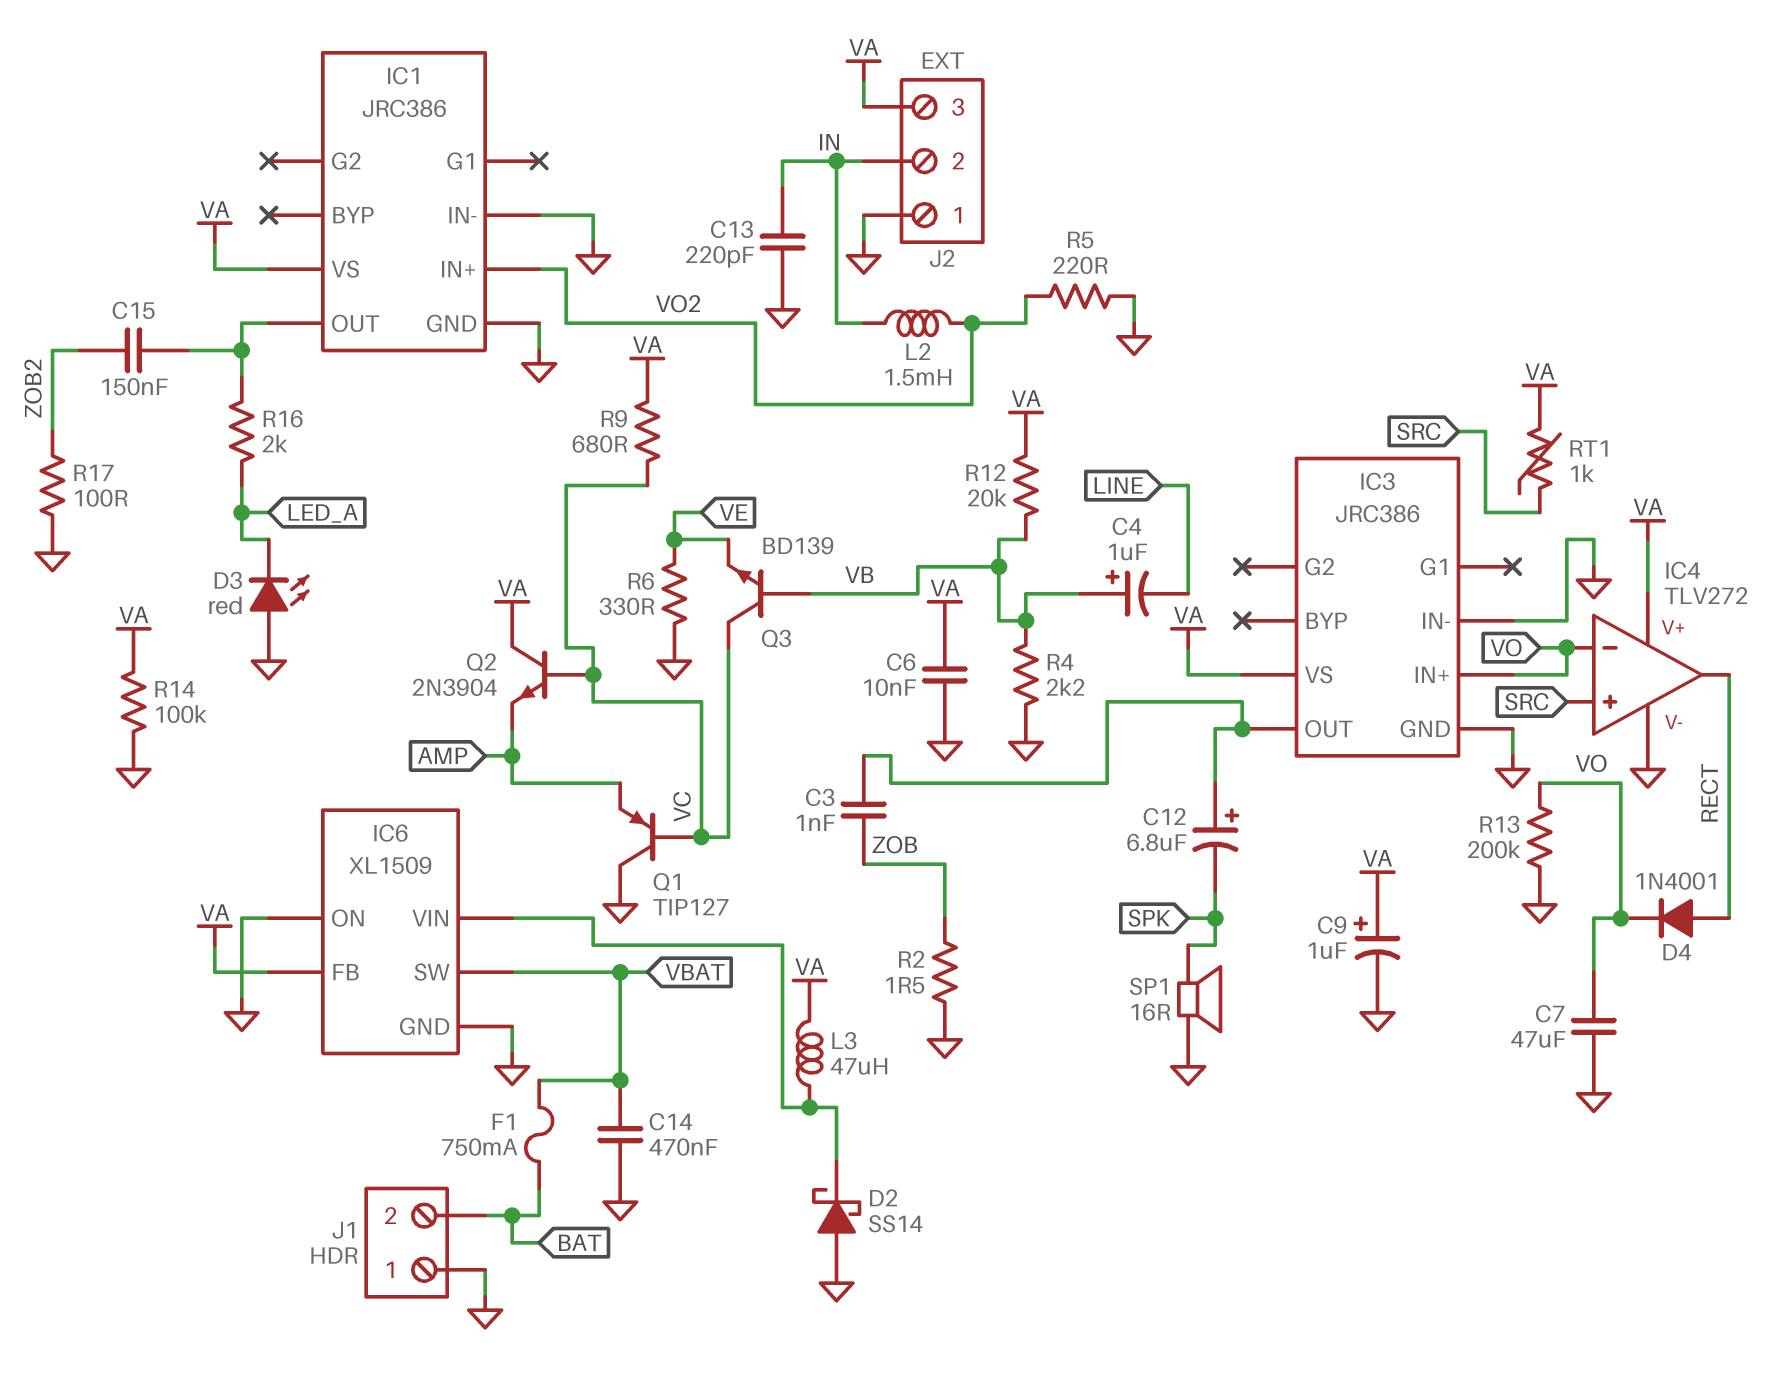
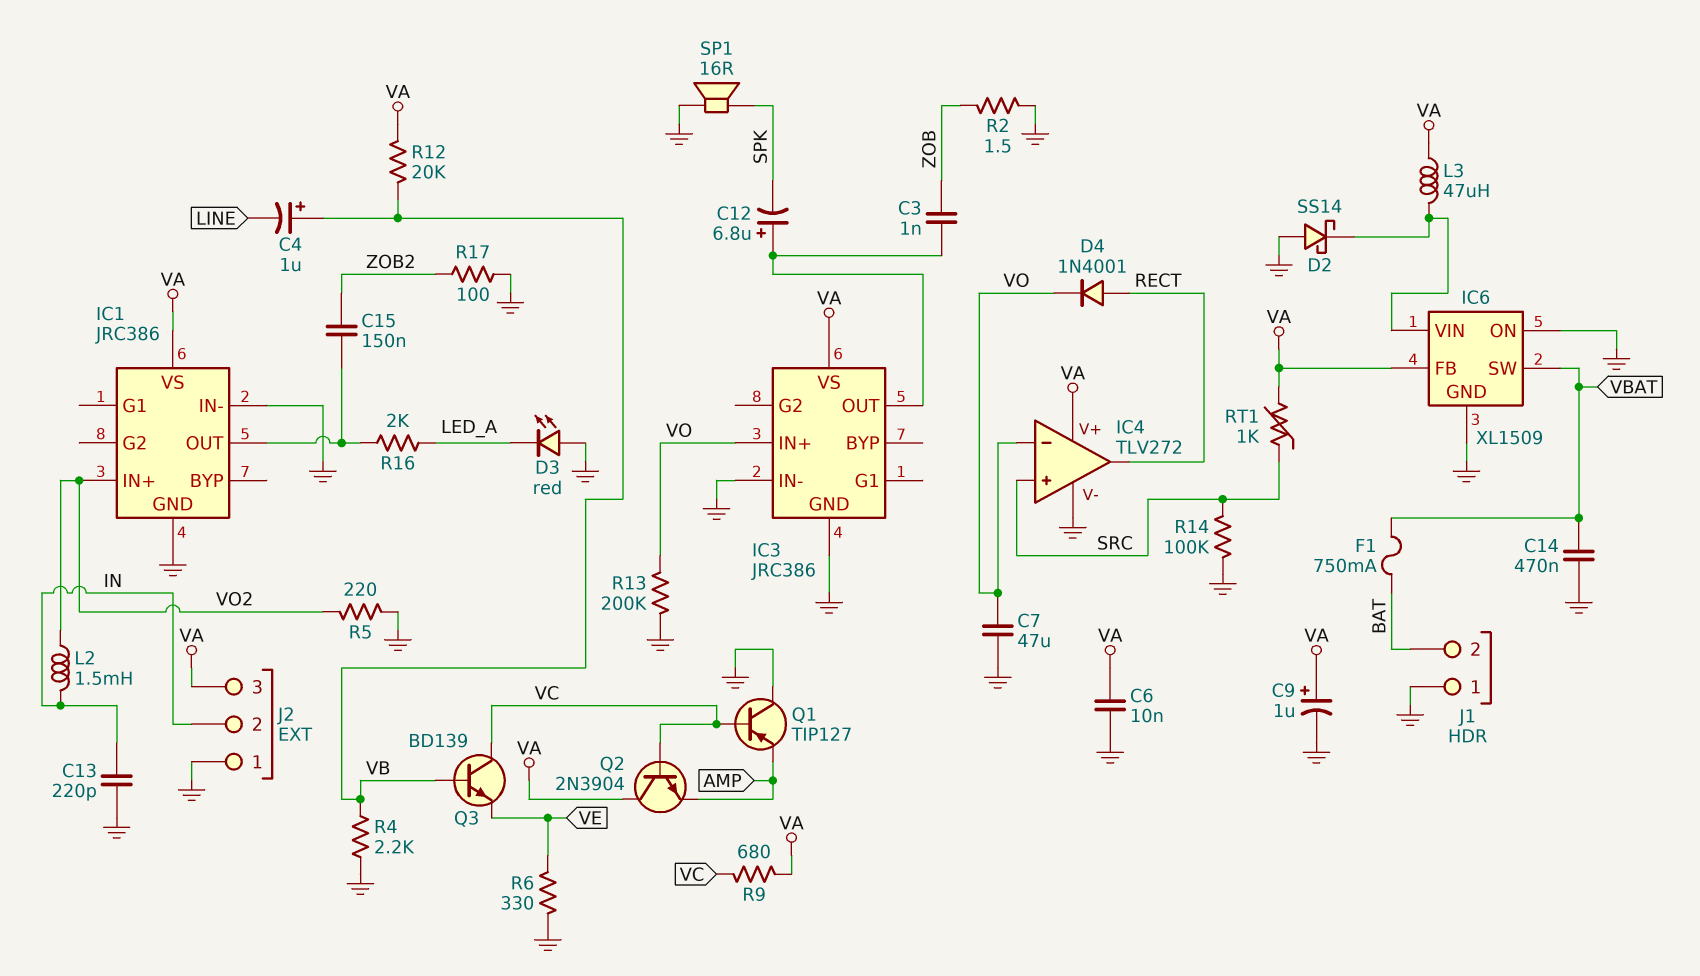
R14: 100k (GND, VA) -> 100k (GND, SRC)

